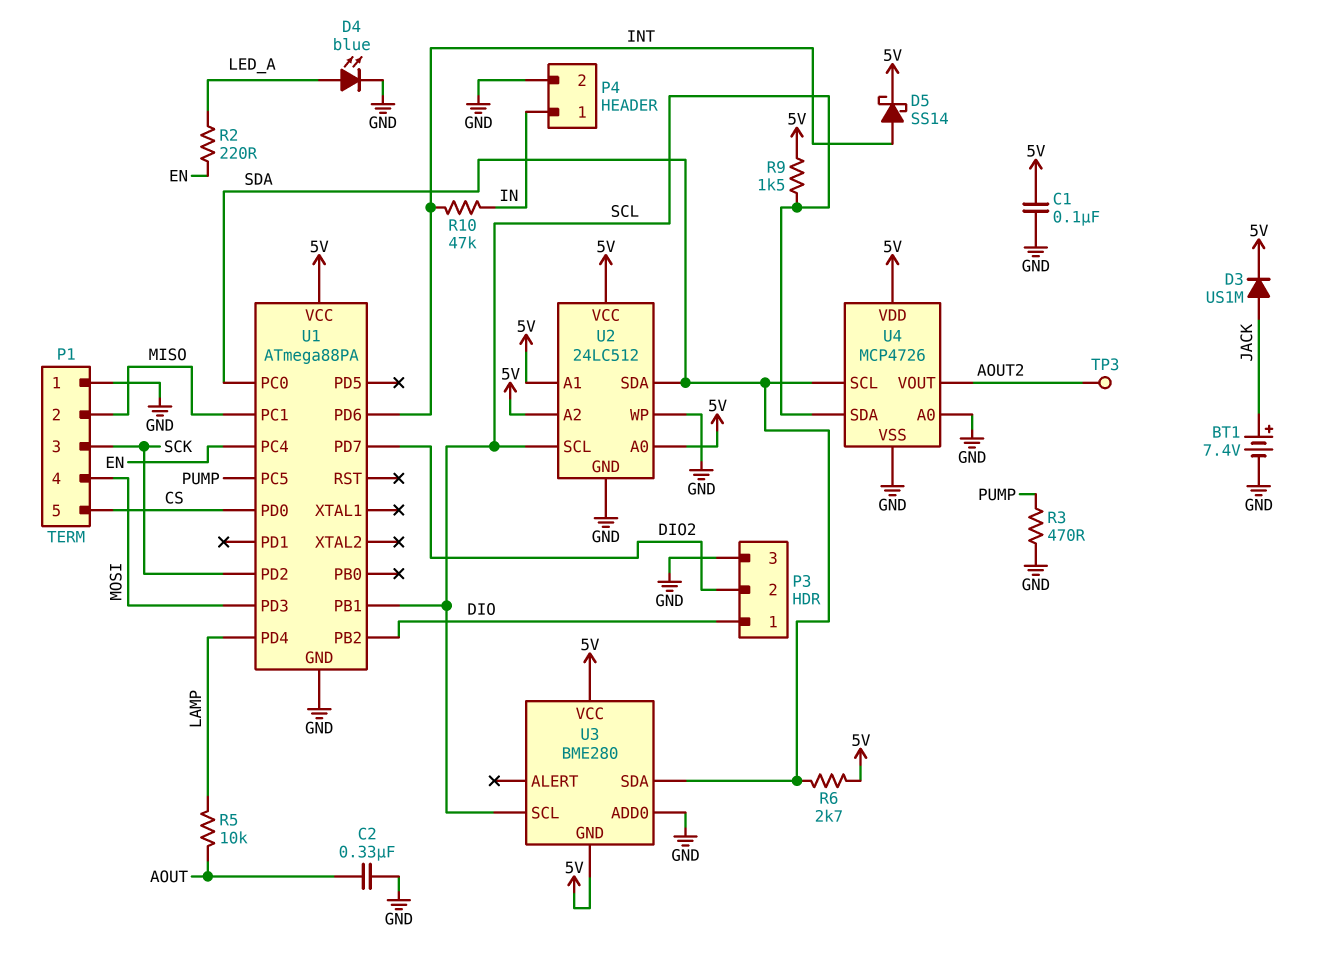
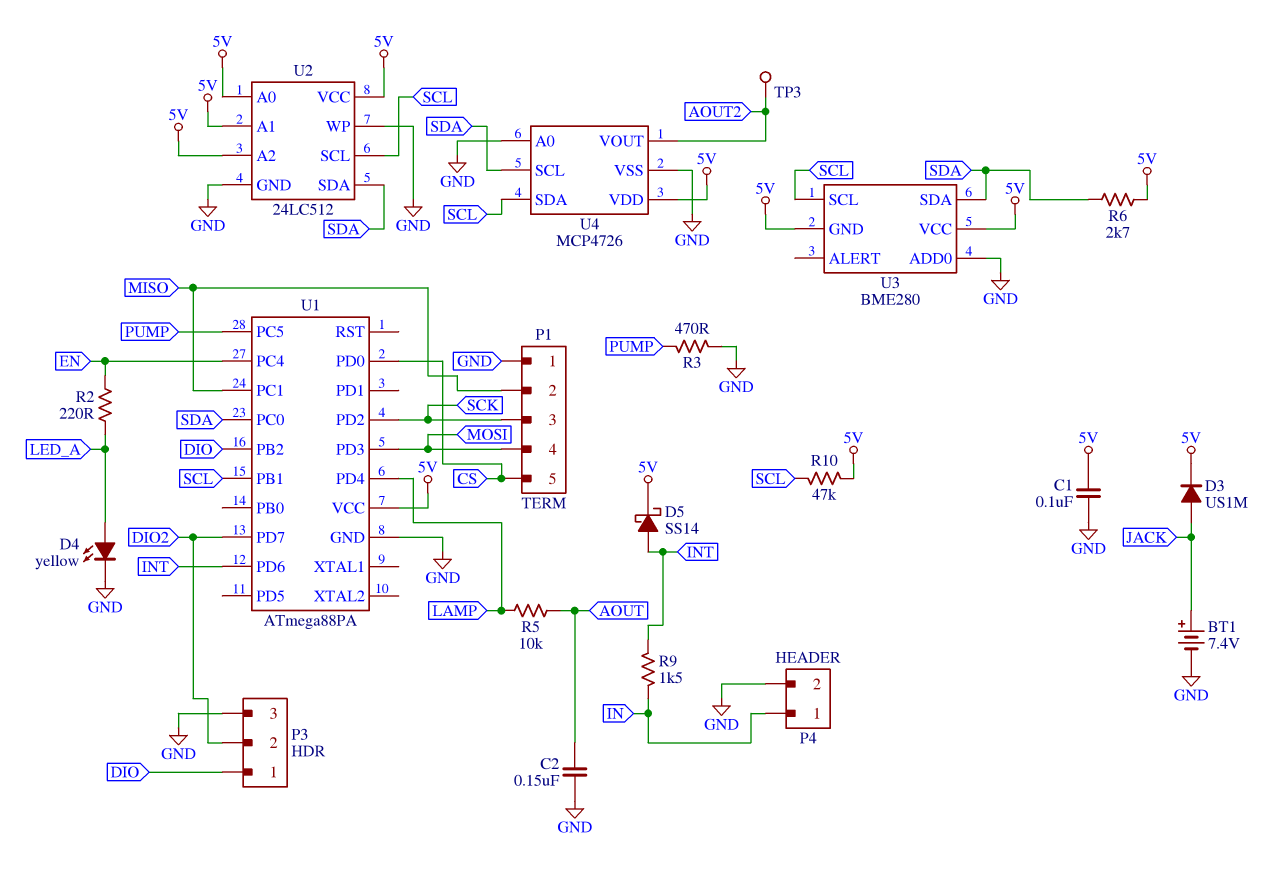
C2: 330nF (AOUT, GND) -> 150nF (AOUT, GND)
D4: LED blue (A LED_A, K GND) -> LED yellow (A LED_A, K GND)
R9: 1.5k (5V, SCL) -> 1.5k (IN, INT)
R10: 47k (IN, INT) -> 47k (5V, SCL)

